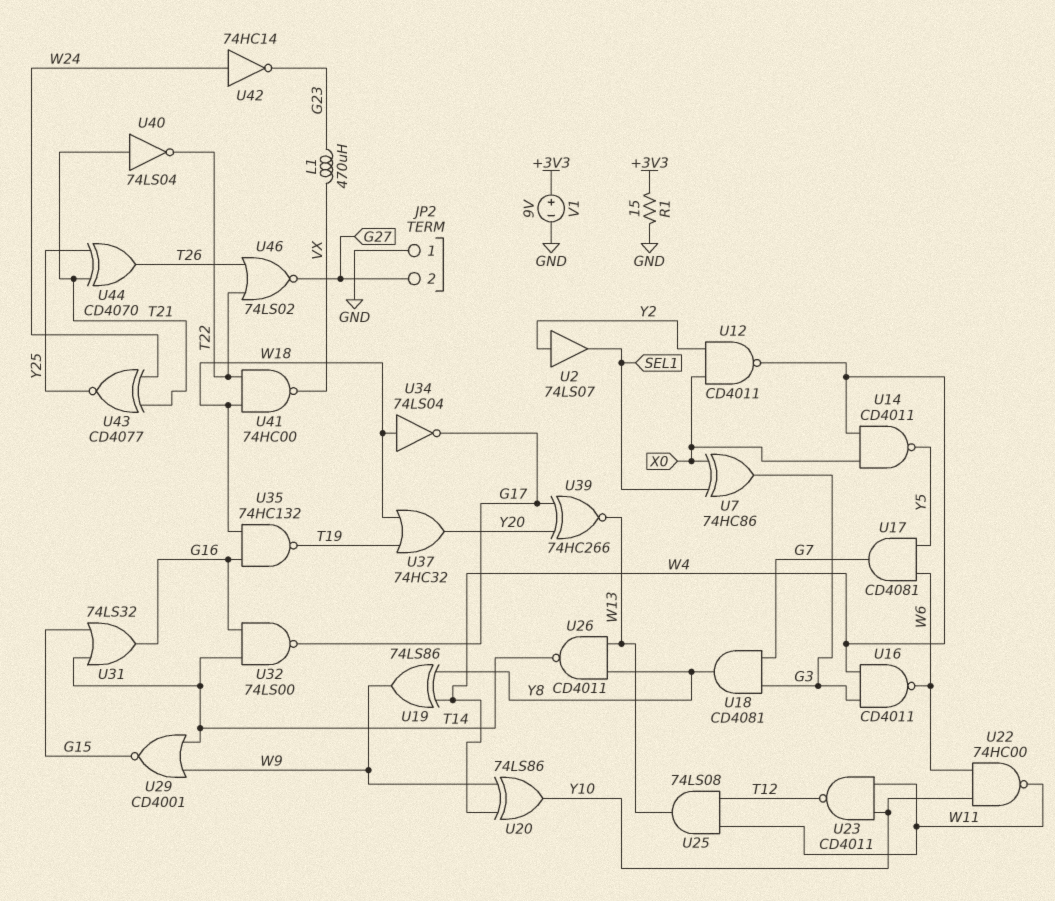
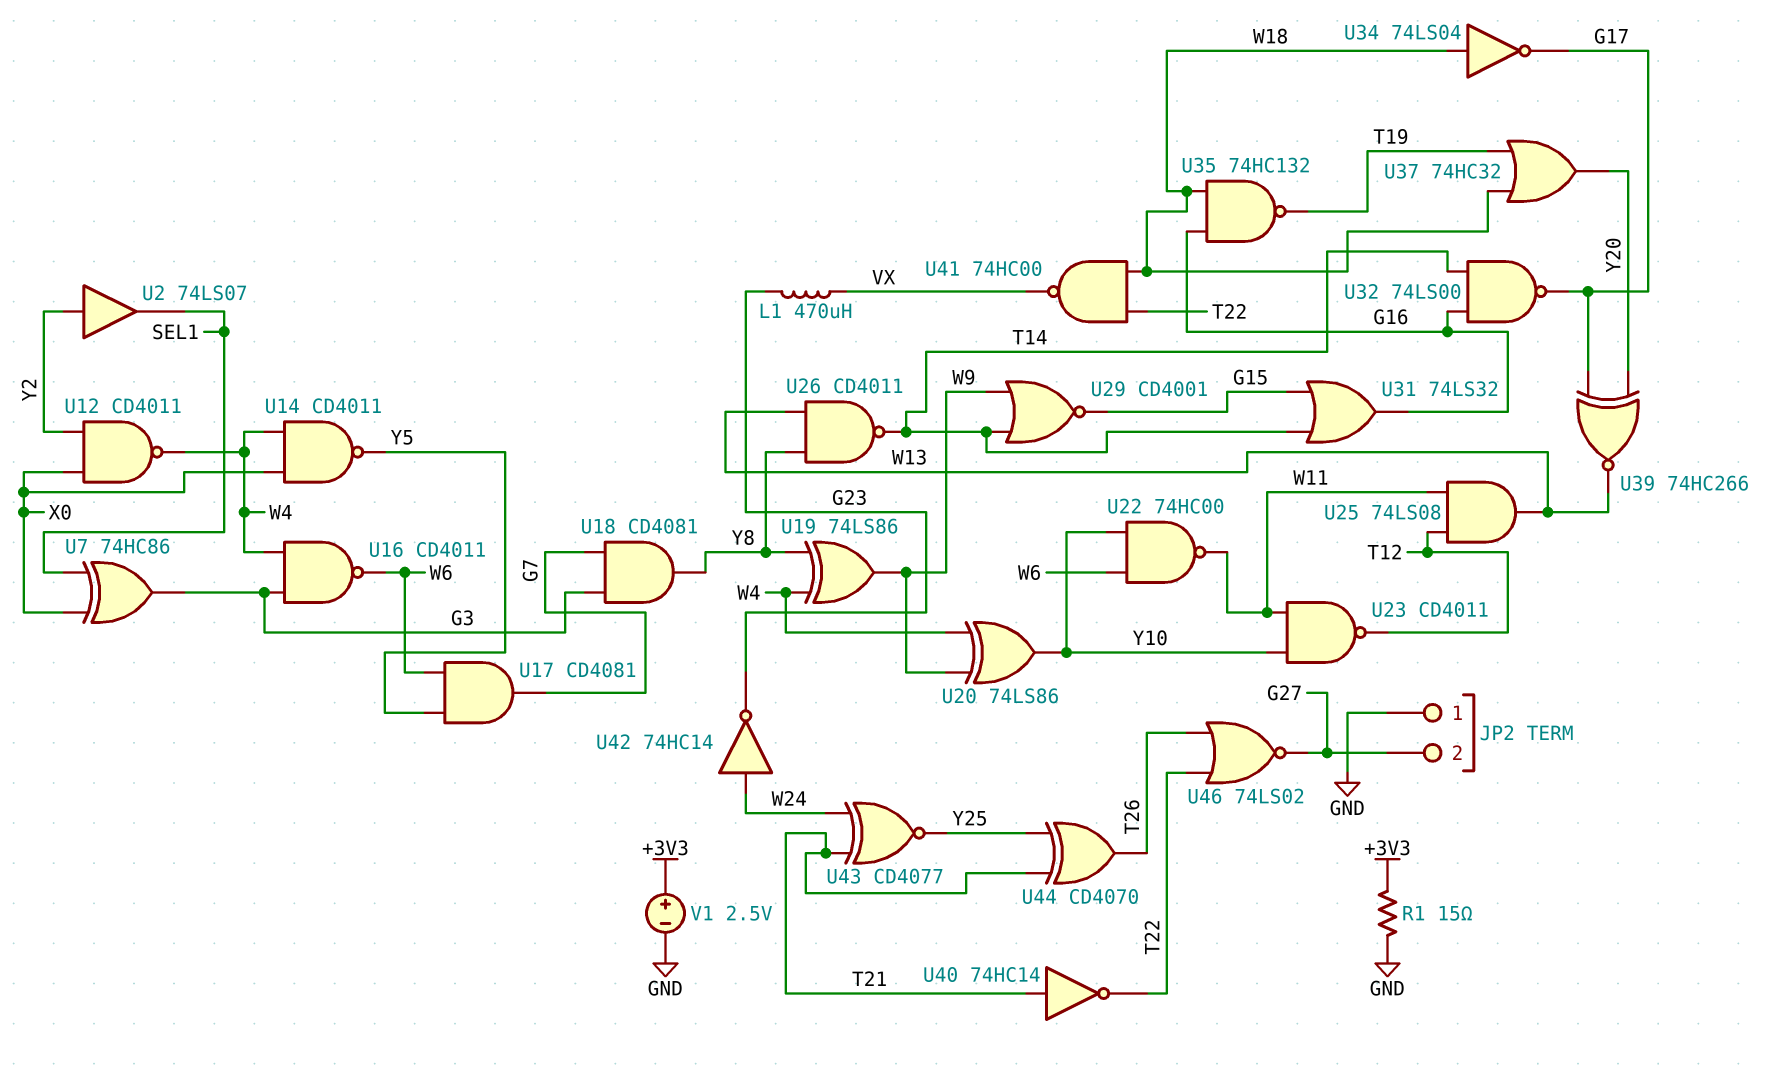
U40: NOT 74LS04 (in T21, out T22) -> NOT 74HC14 (in T21, out T22)
V1: 9V (plus +3V3, minus GND) -> 2.5V (plus +3V3, minus GND)

